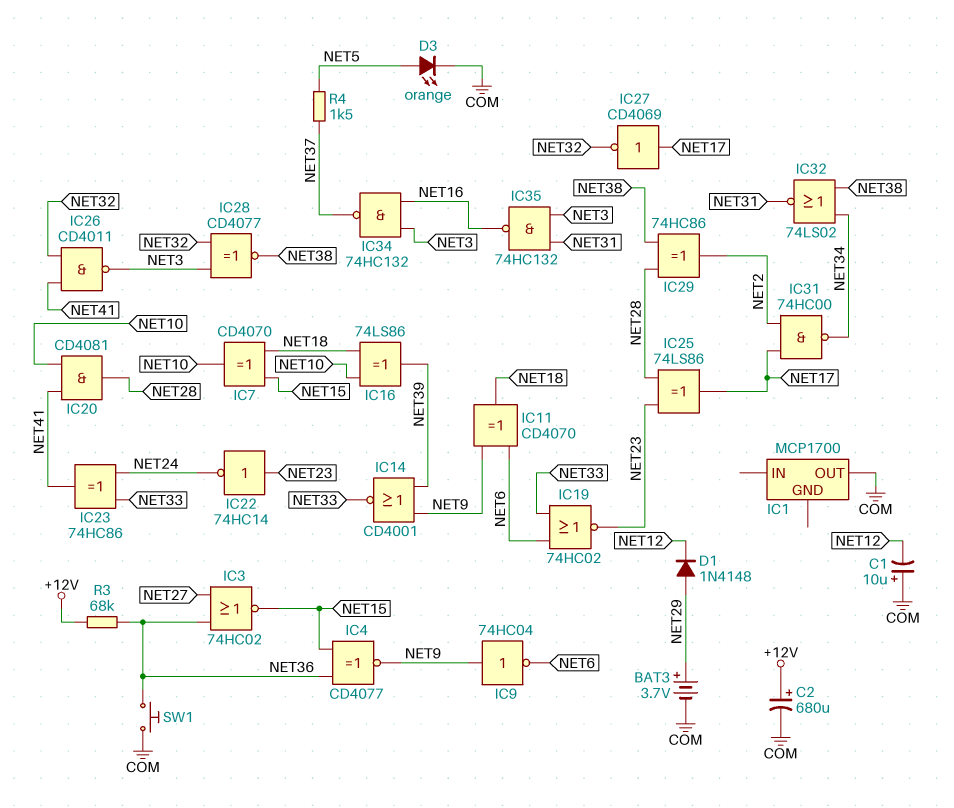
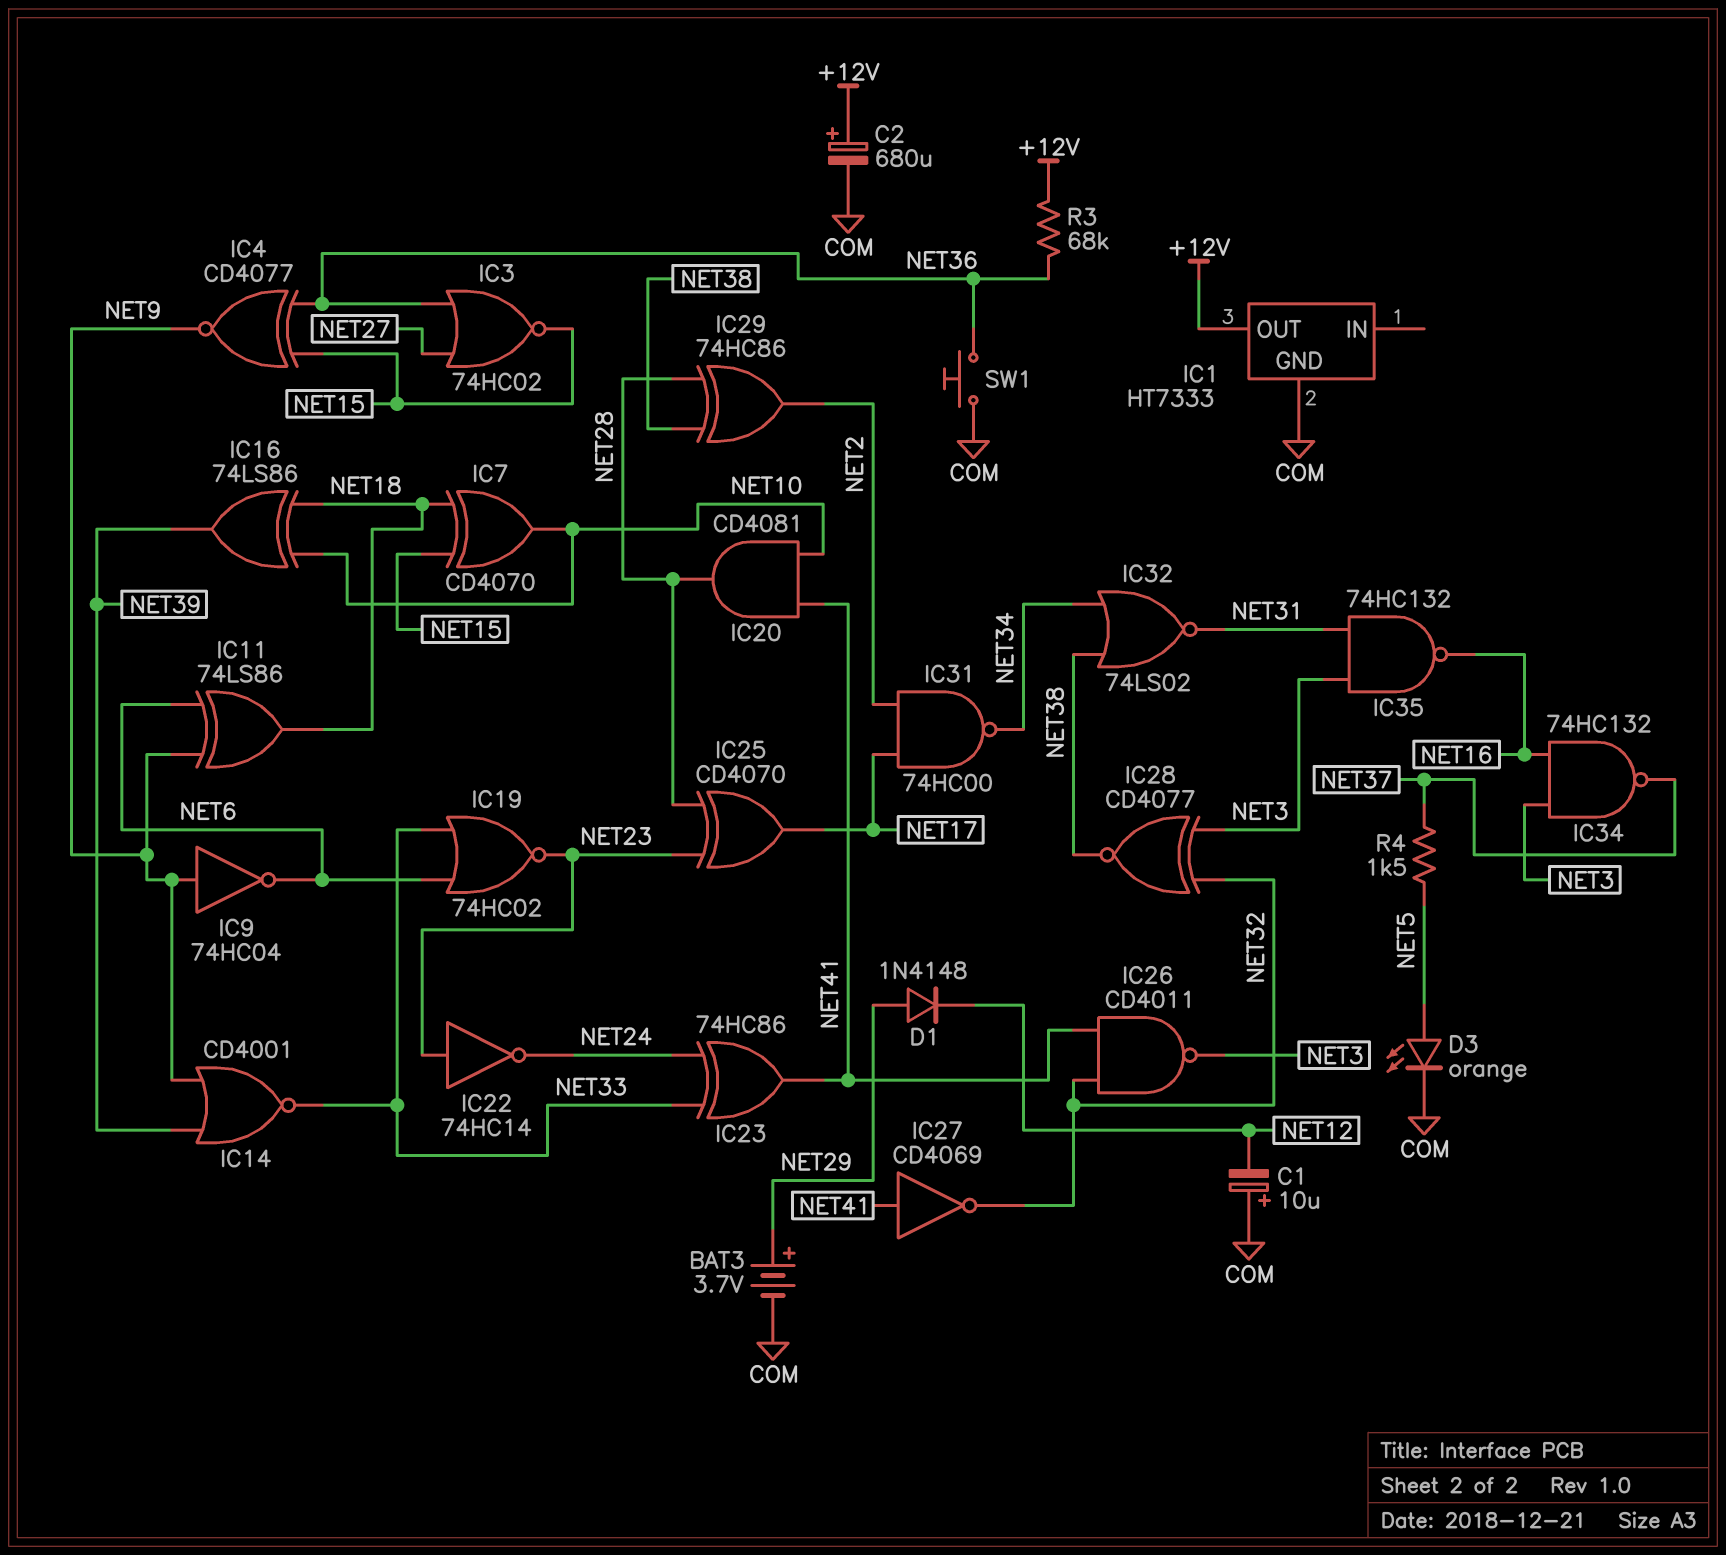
IC1: MCP1700 -> HT7333
IC1 pin GND: none -> COM
IC1 pin OUT: COM -> +12V
IC11: XOR CD4070 (in NET6, in NET9, out NET18) -> XOR 74LS86 (in NET6, in NET9, out NET18)
IC25: XOR 74LS86 (in NET23, in NET28, out NET17) -> XOR CD4070 (in NET23, in NET28, out NET17)
IC27: NOT CD4069 (in NET17, out NET32) -> NOT CD4069 (in NET41, out NET32)

